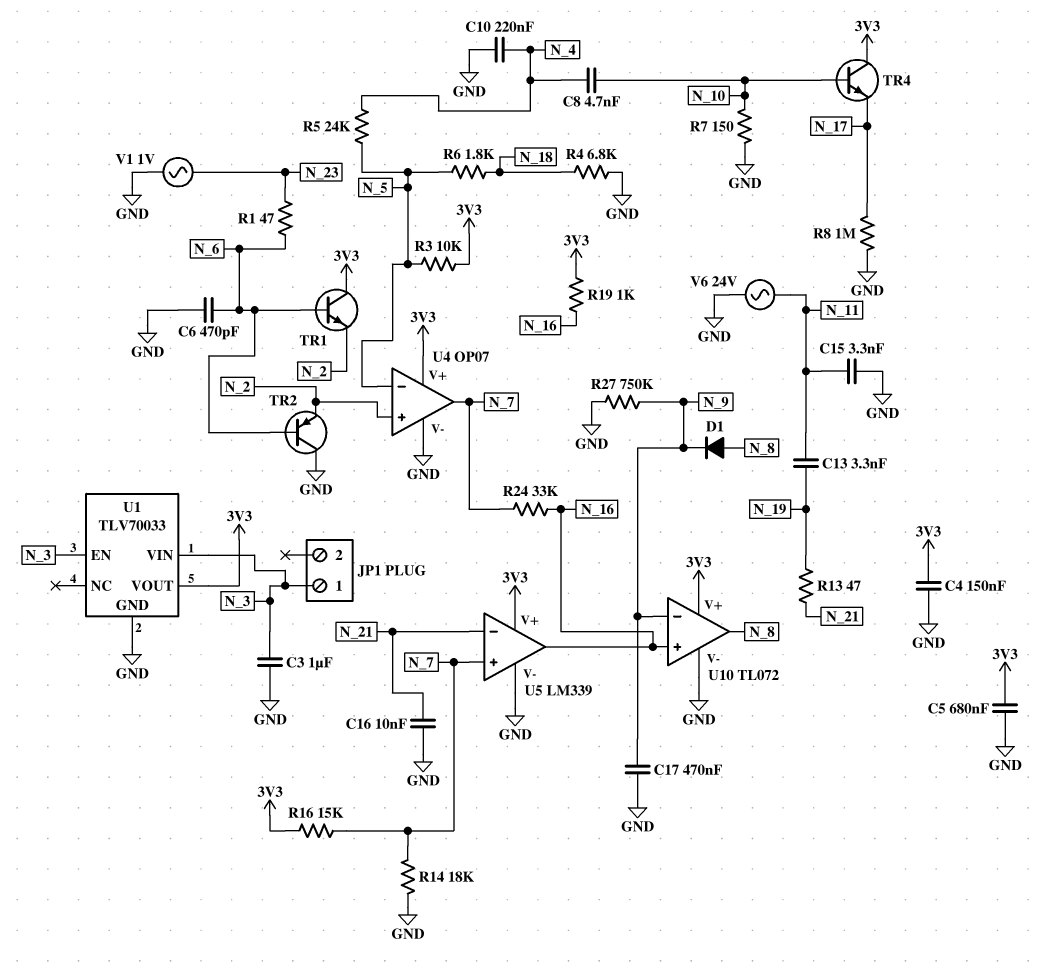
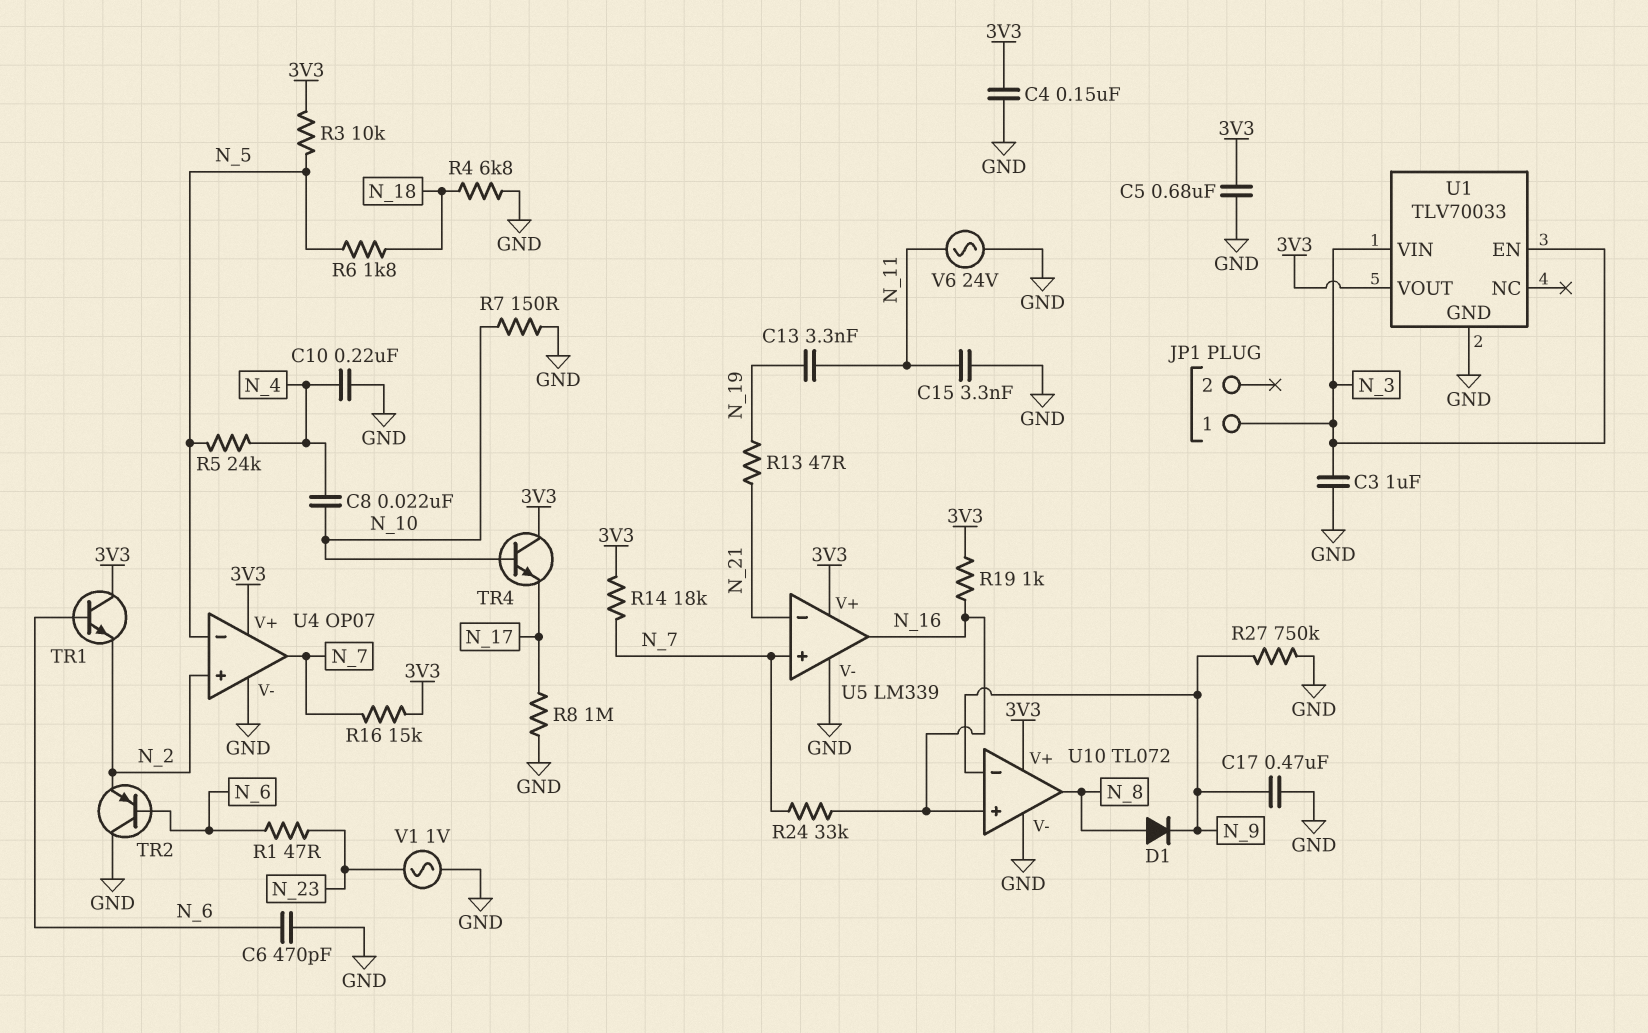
C8: 4.7nF (N_4, N_10) -> 22nF (N_4, N_10)
C16: 10nF (GND, N_21) -> none
R14: 18k (GND, N_7) -> 18k (3V3, N_7)

